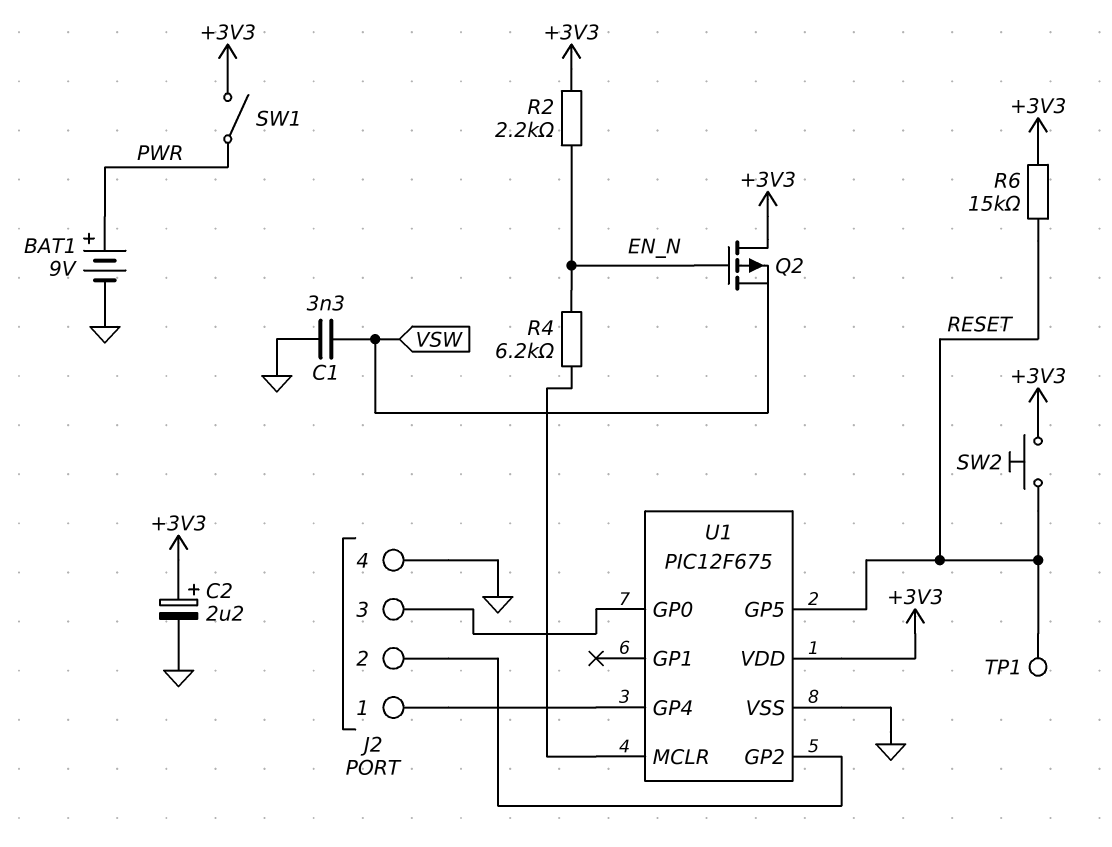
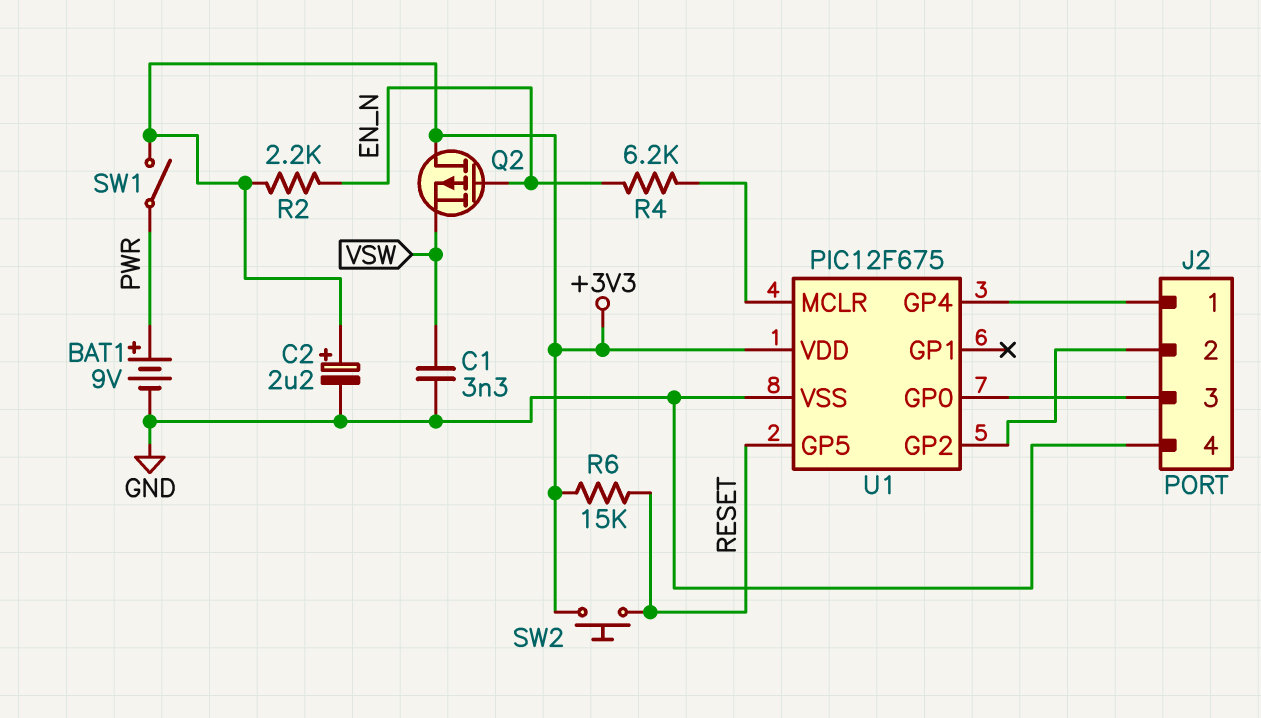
TP1: test point (RESET) -> none

